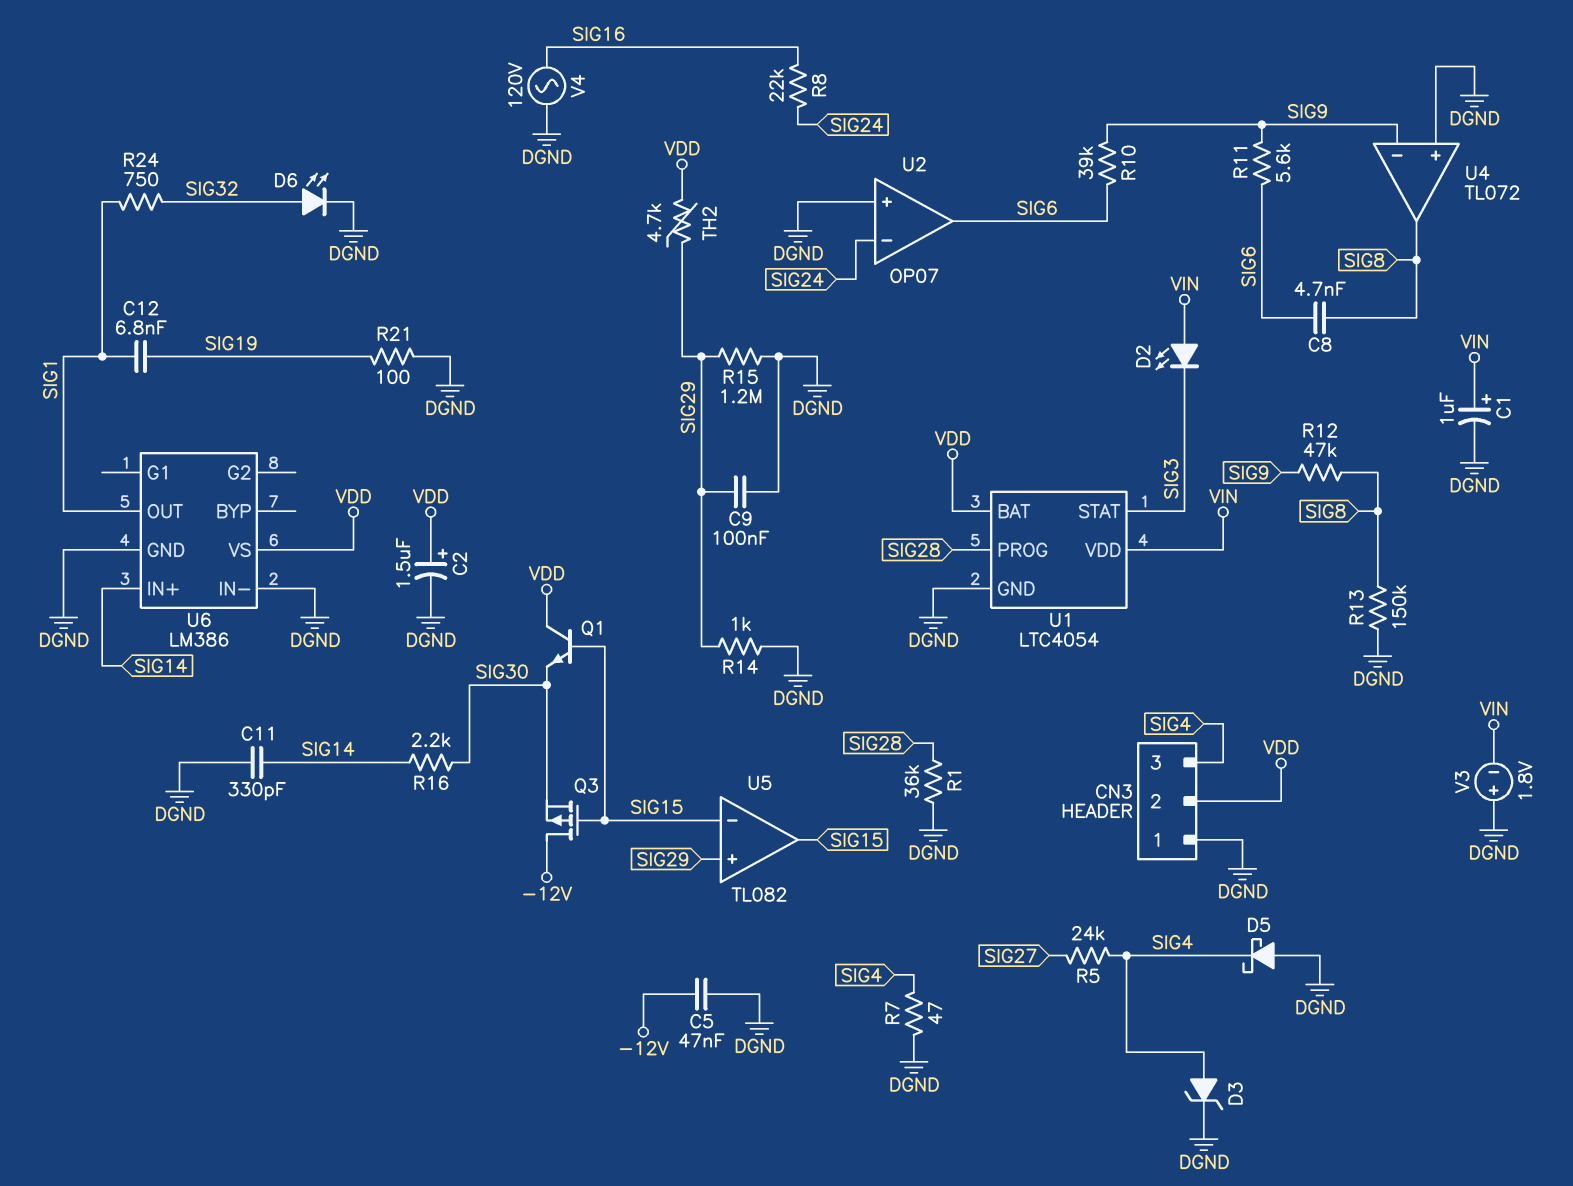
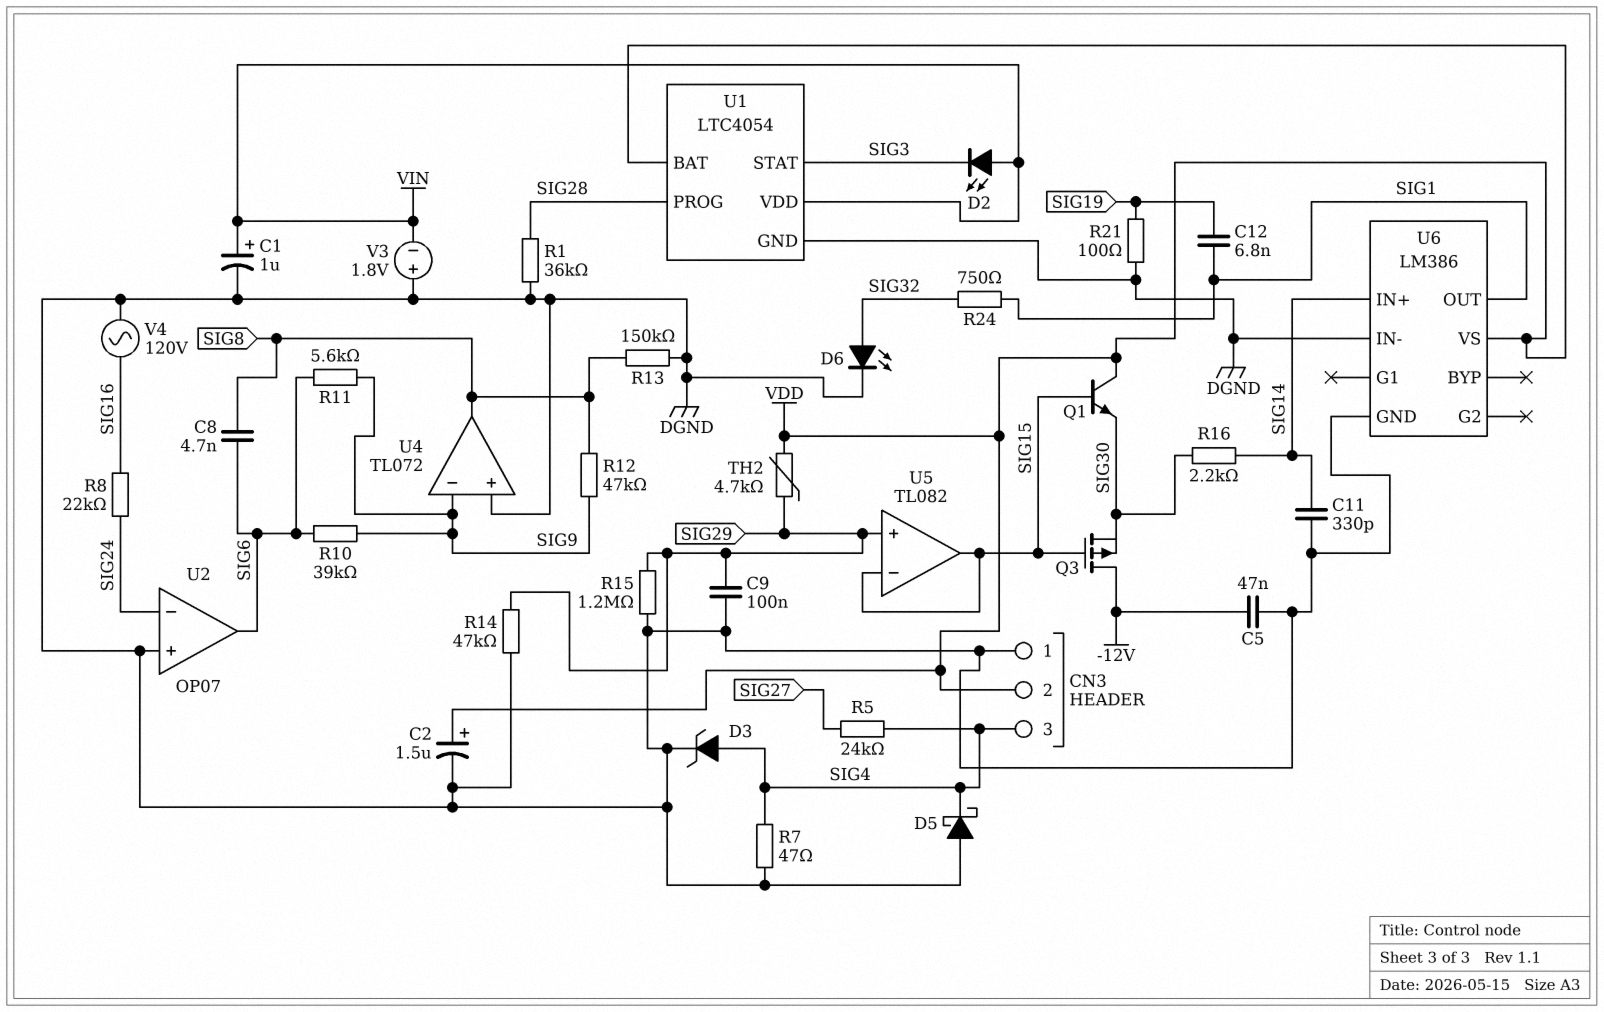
R14: 1k (DGND, SIG29) -> 47k (DGND, SIG29)

